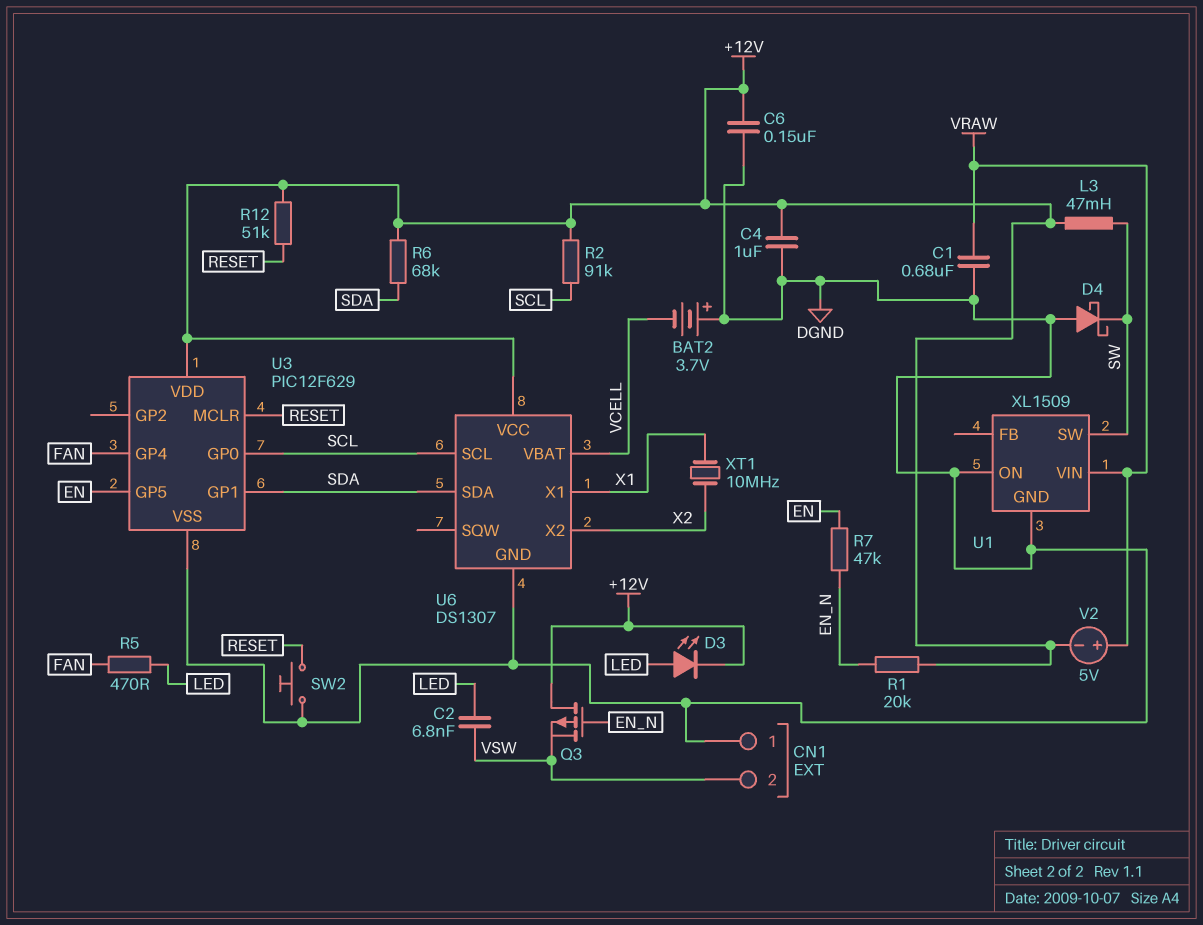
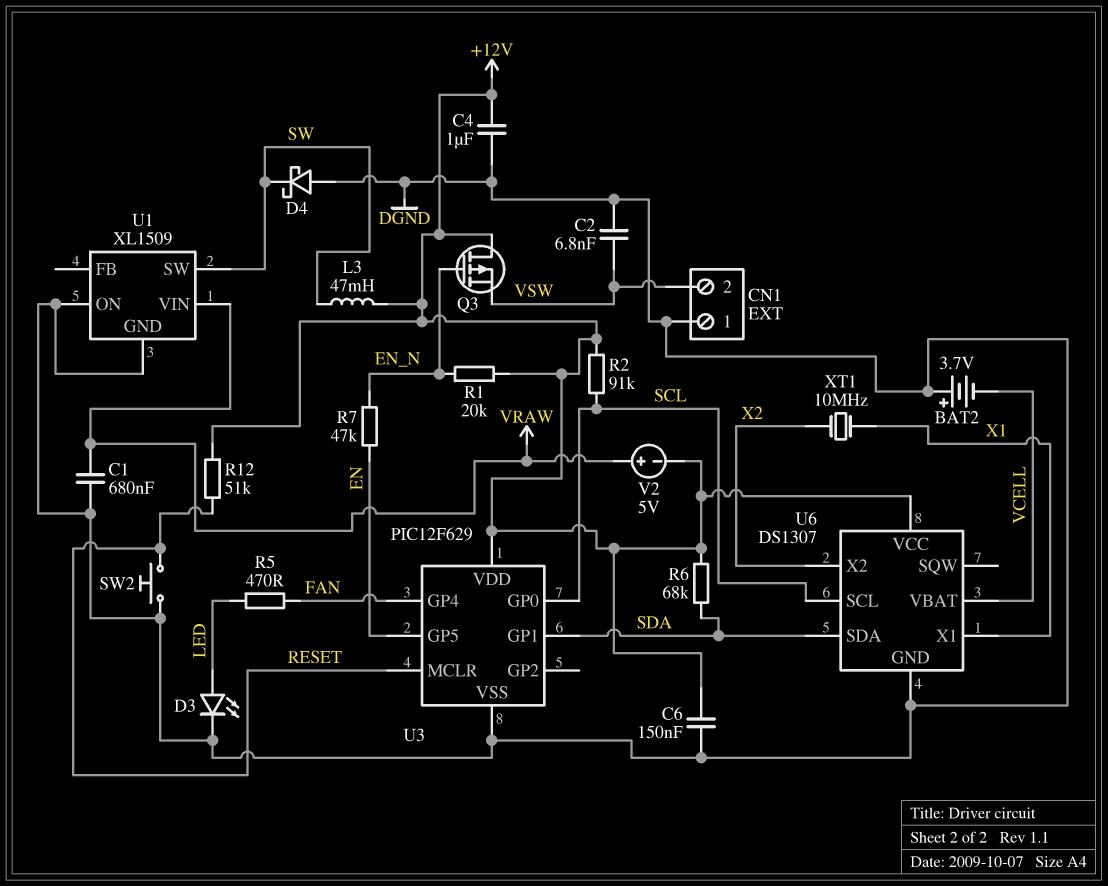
C2: 6.8nF (LED, VSW) -> 6.8nF (DGND, VSW)
D3: LED (A LED, K +12V) -> LED (A LED, K DGND)

